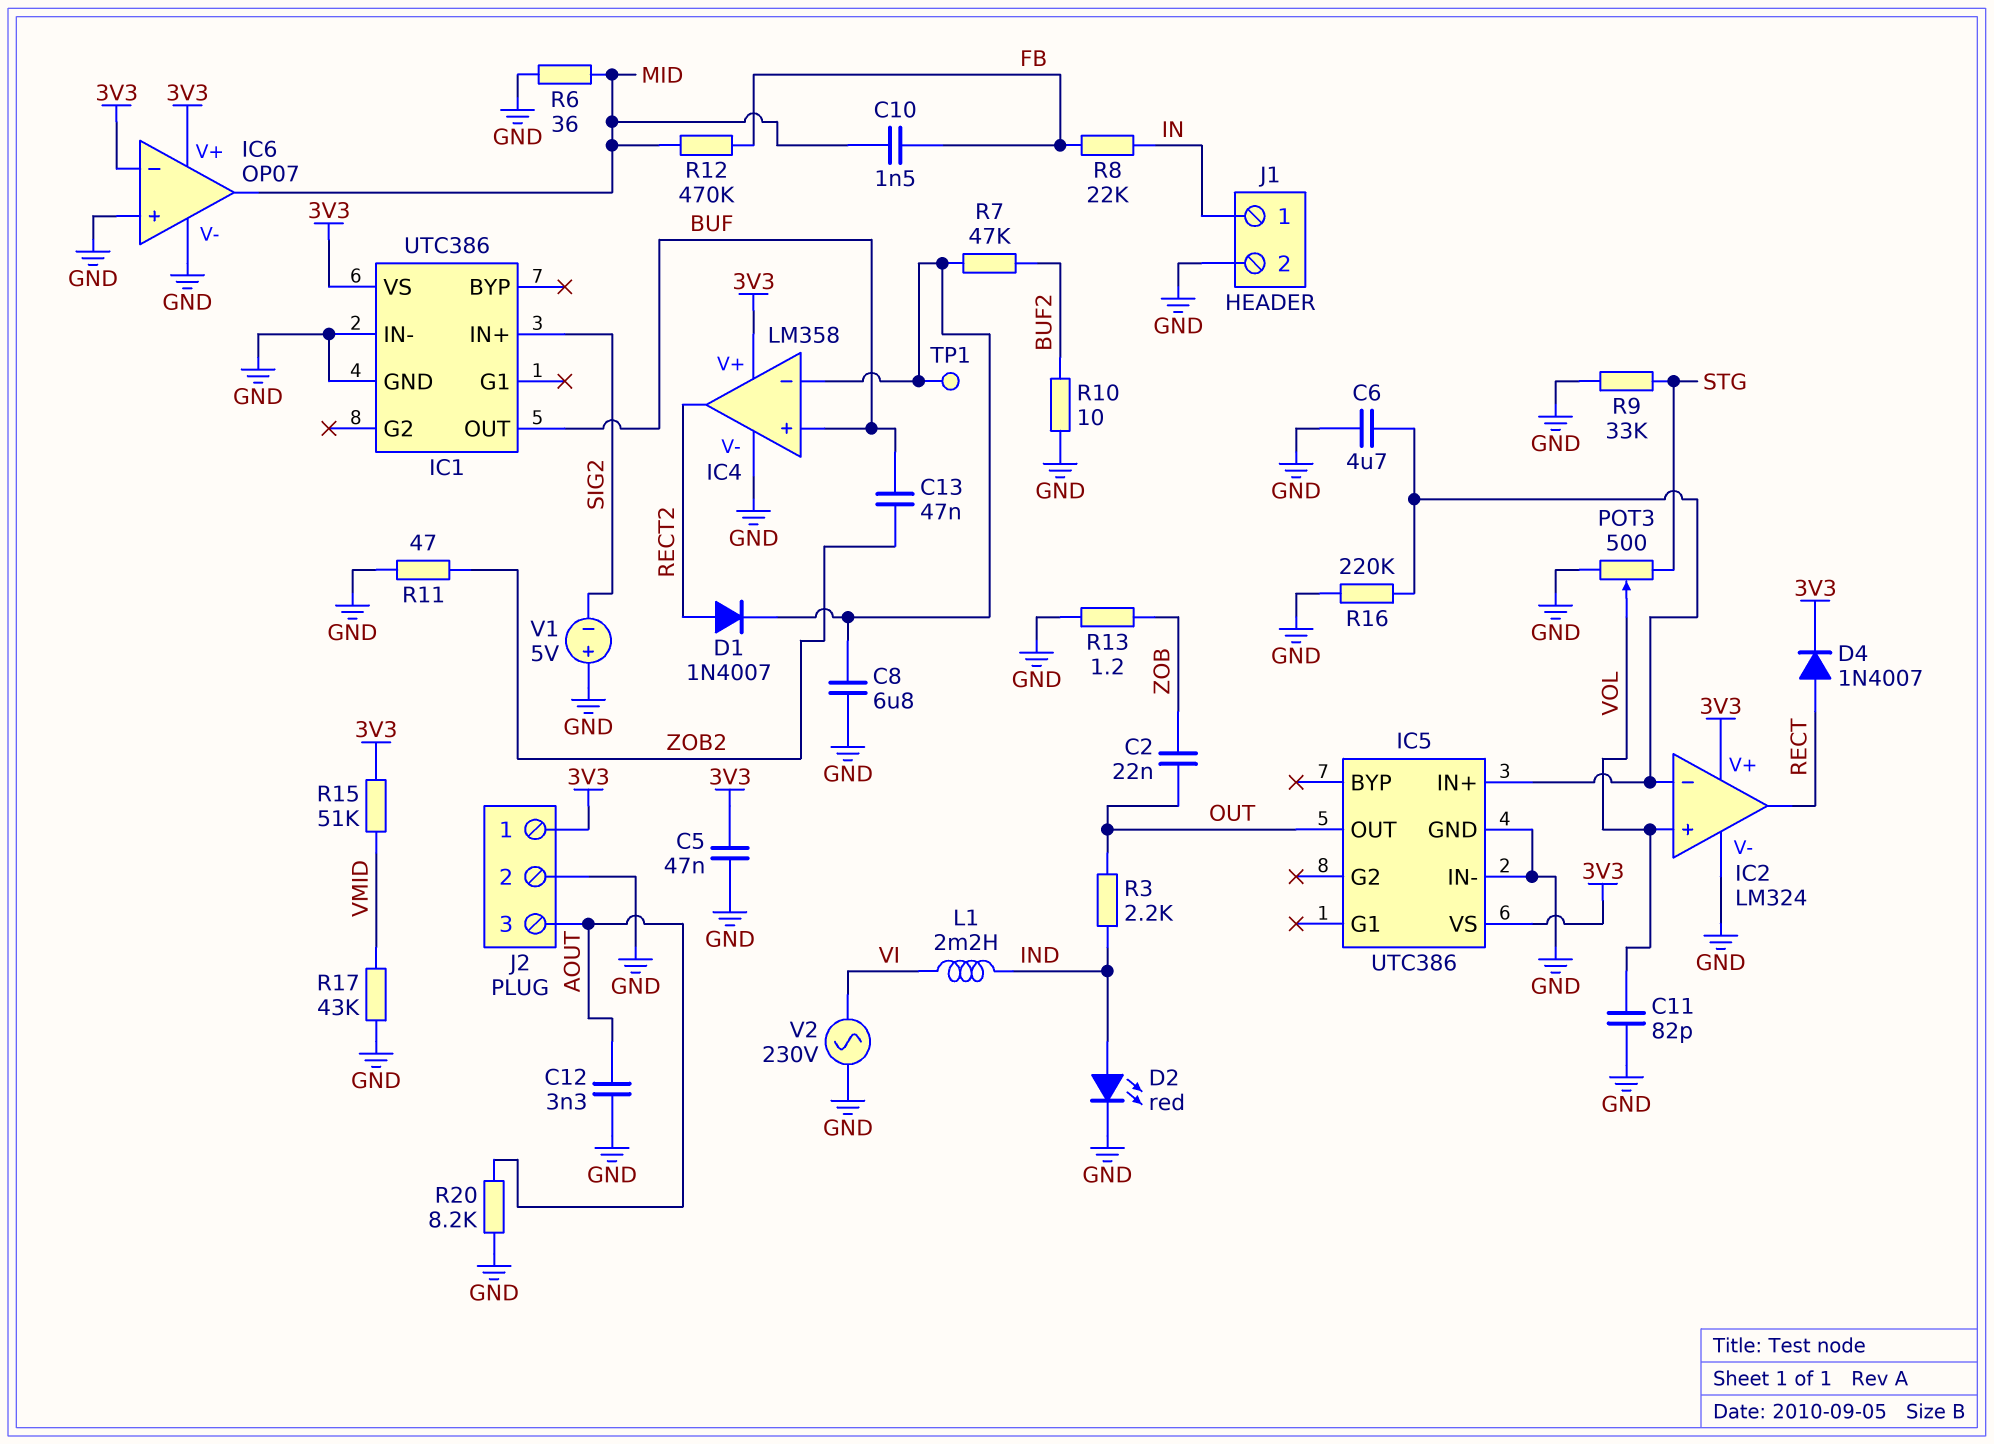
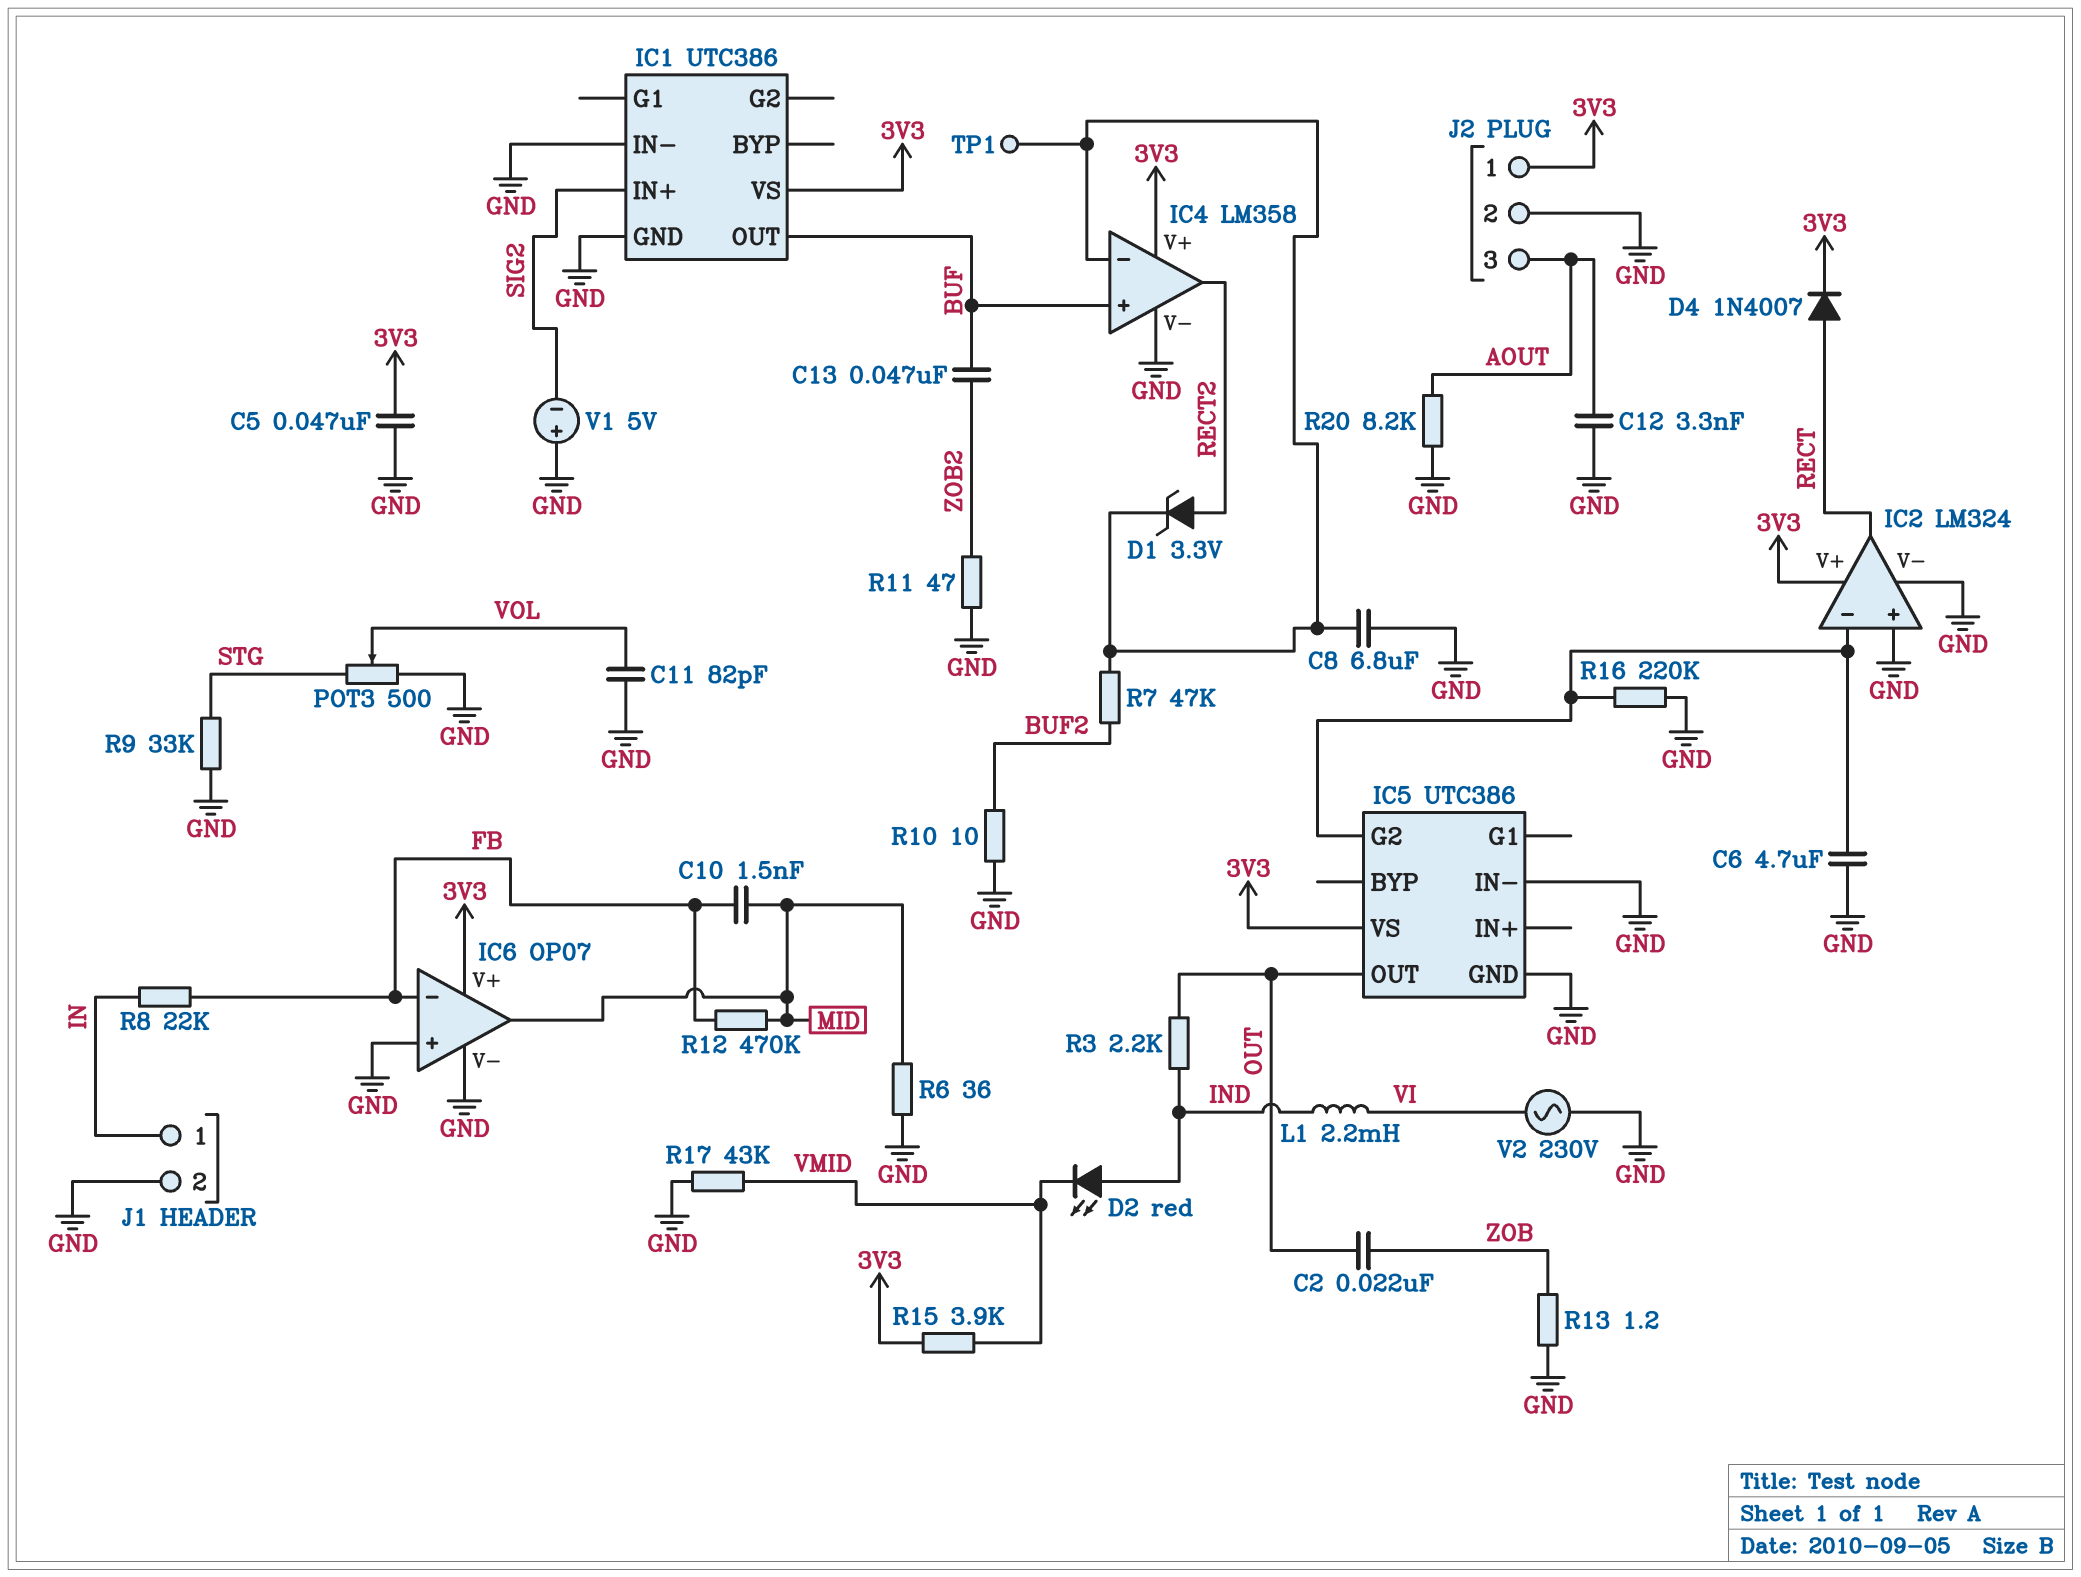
D1: diode 1N4007 (A RECT2, K IC4/in-) -> zener 3.3V (A RECT2, K IC4/in-)
D2: LED red (A IND, K GND) -> LED red (A IND, K VMID)
IC2 pin in+: VOL -> GND
IC5 pin G2: none -> IC2/in-
IC5 pin IN+: IC2/in- -> none
IC6 pin in-: 3V3 -> FB
R15: 51k (3V3, VMID) -> 3.9k (3V3, VMID)

